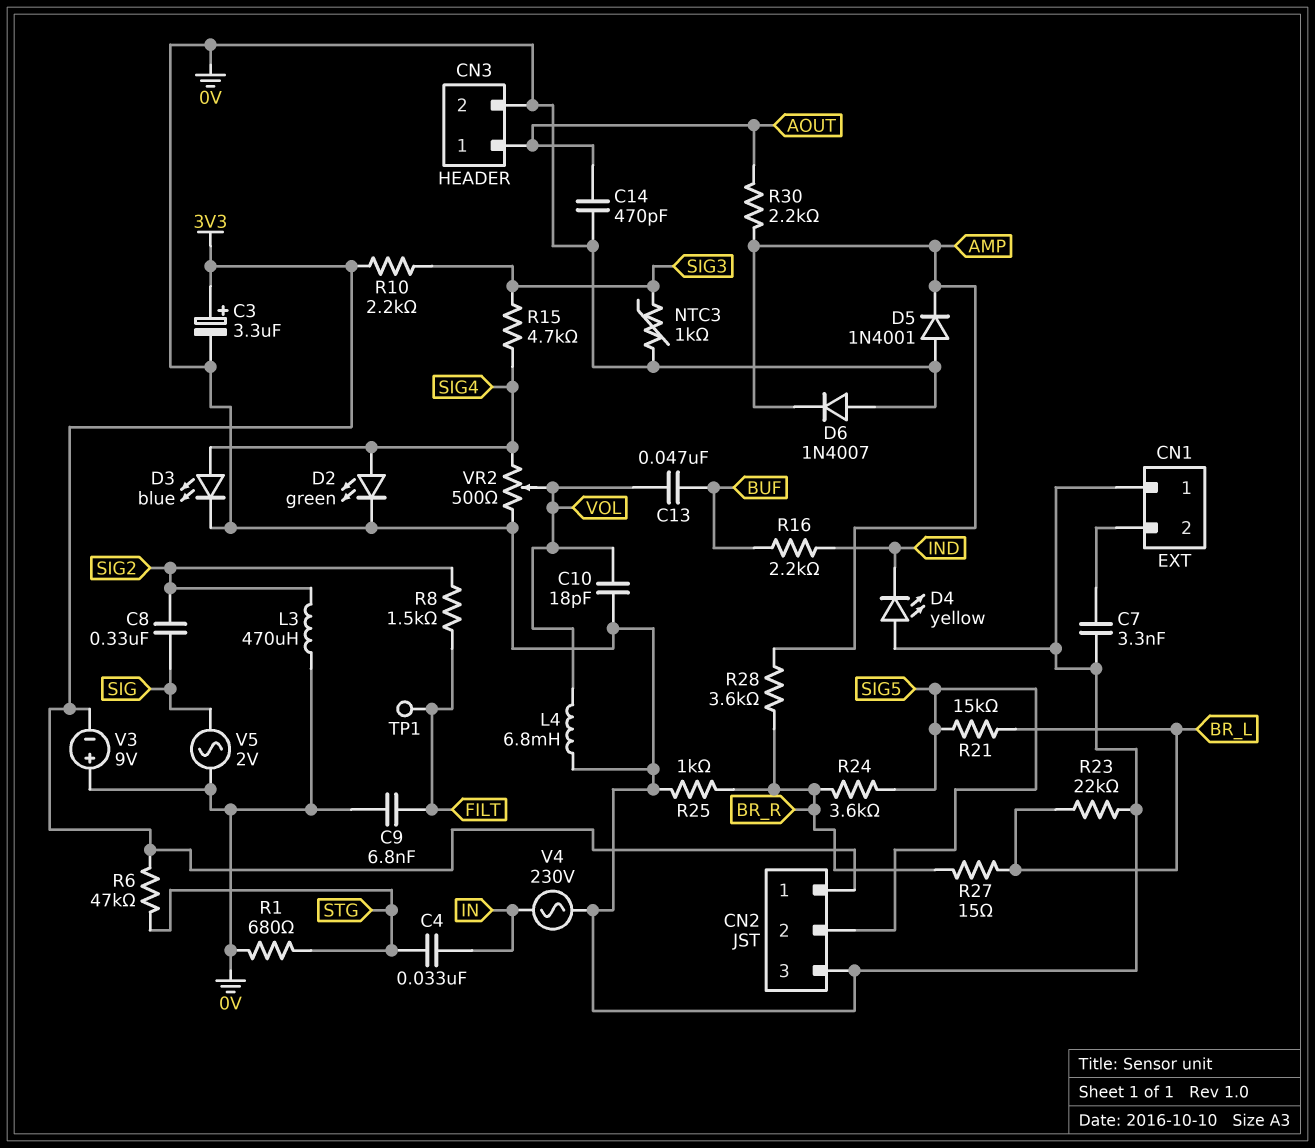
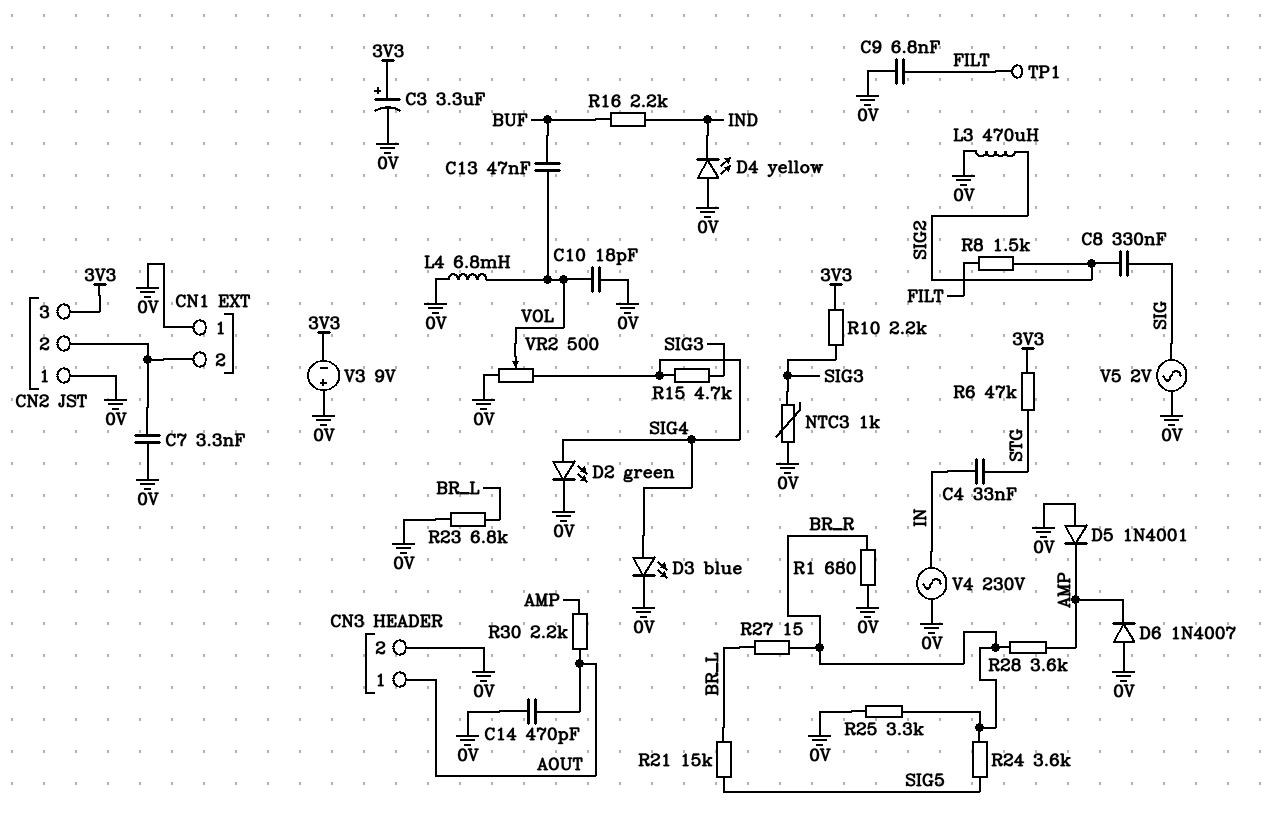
CN2 pin 1: 3V3 -> 0V
CN2 pin 2: SIG5 -> CN1/2
CN2 pin 3: 0V -> 3V3
R1: 680 (0V, STG) -> 680 (0V, BR_R)
R23: 22k (0V, BR_L) -> 6.8k (0V, BR_L)
R25: 1k (0V, BR_R) -> 3.3k (0V, BR_R)

